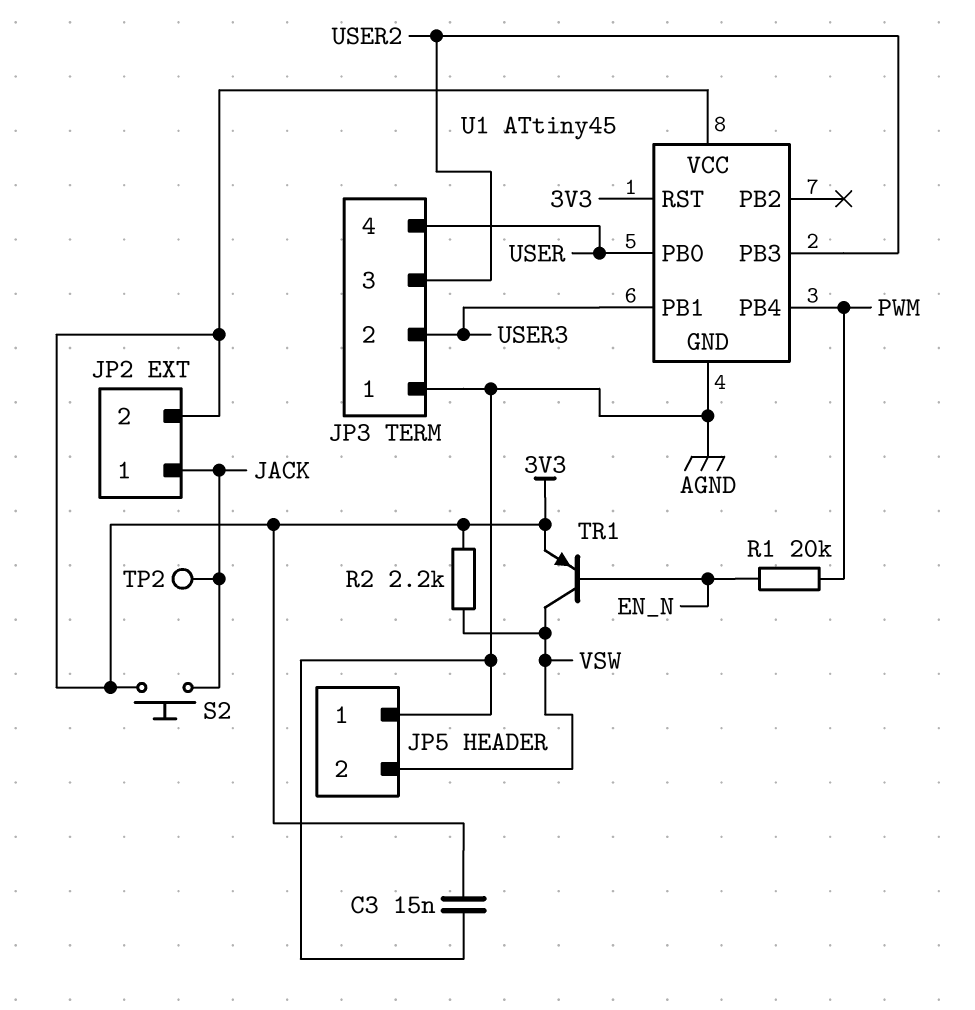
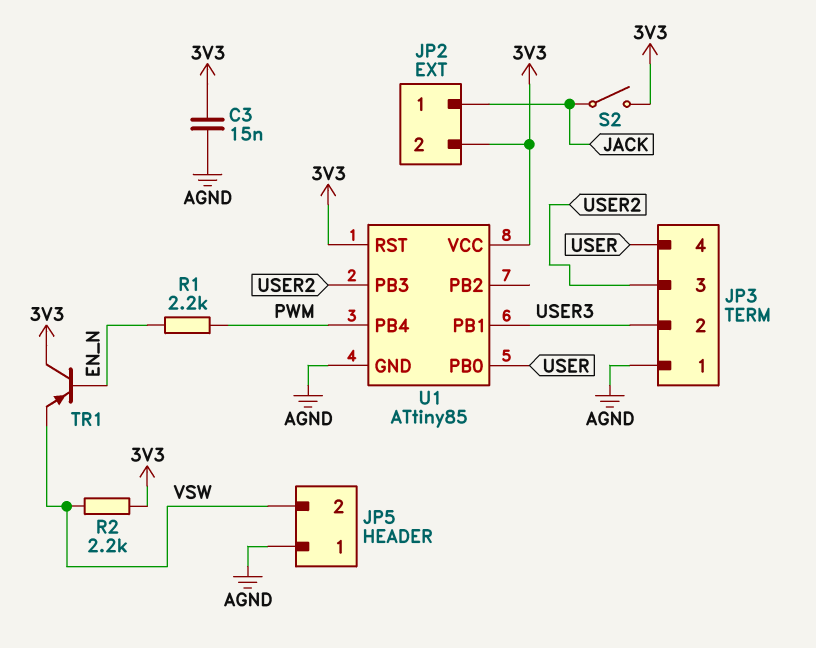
R1: 20k (EN_N, PWM) -> 2.2k (EN_N, PWM)
S2: button (3V3, JACK) -> switch (3V3, JACK)
TP2: test point (JACK) -> none
TR1: PNP (B EN_N, C VSW, E 3V3) -> PNP (B EN_N, C 3V3, E VSW)
U1: ATtiny45 -> ATtiny85

